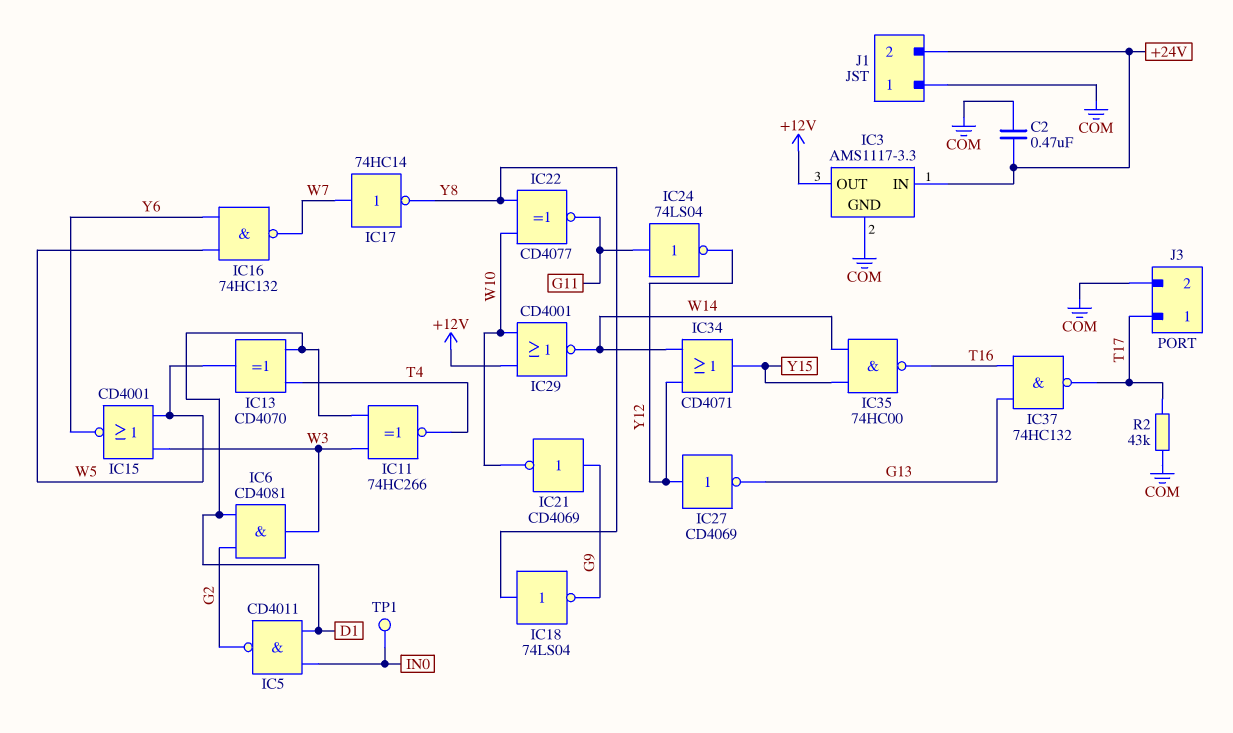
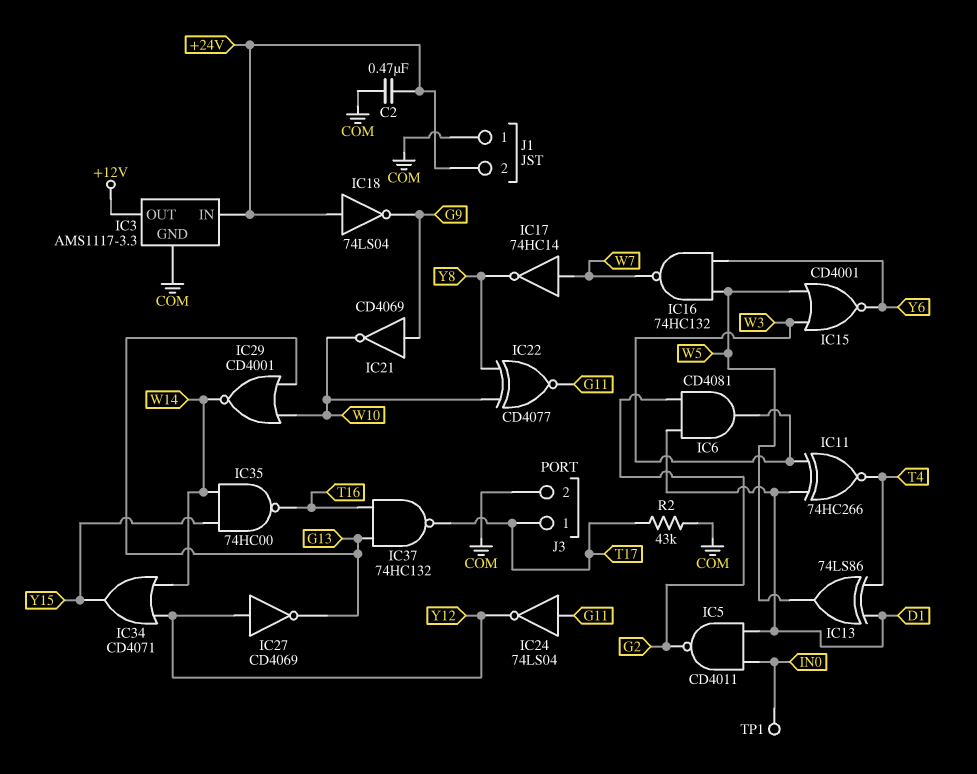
IC13: XOR CD4070 (in D1, in T4, out W5) -> XOR 74LS86 (in D1, in T4, out W5)
IC18: NOT 74LS04 (in Y8, out G9) -> NOT 74LS04 (in +24V, out G9)
IC29: NOR CD4001 (in +12V, in W10, out W14) -> NOR CD4001 (in G13, in W10, out W14)

